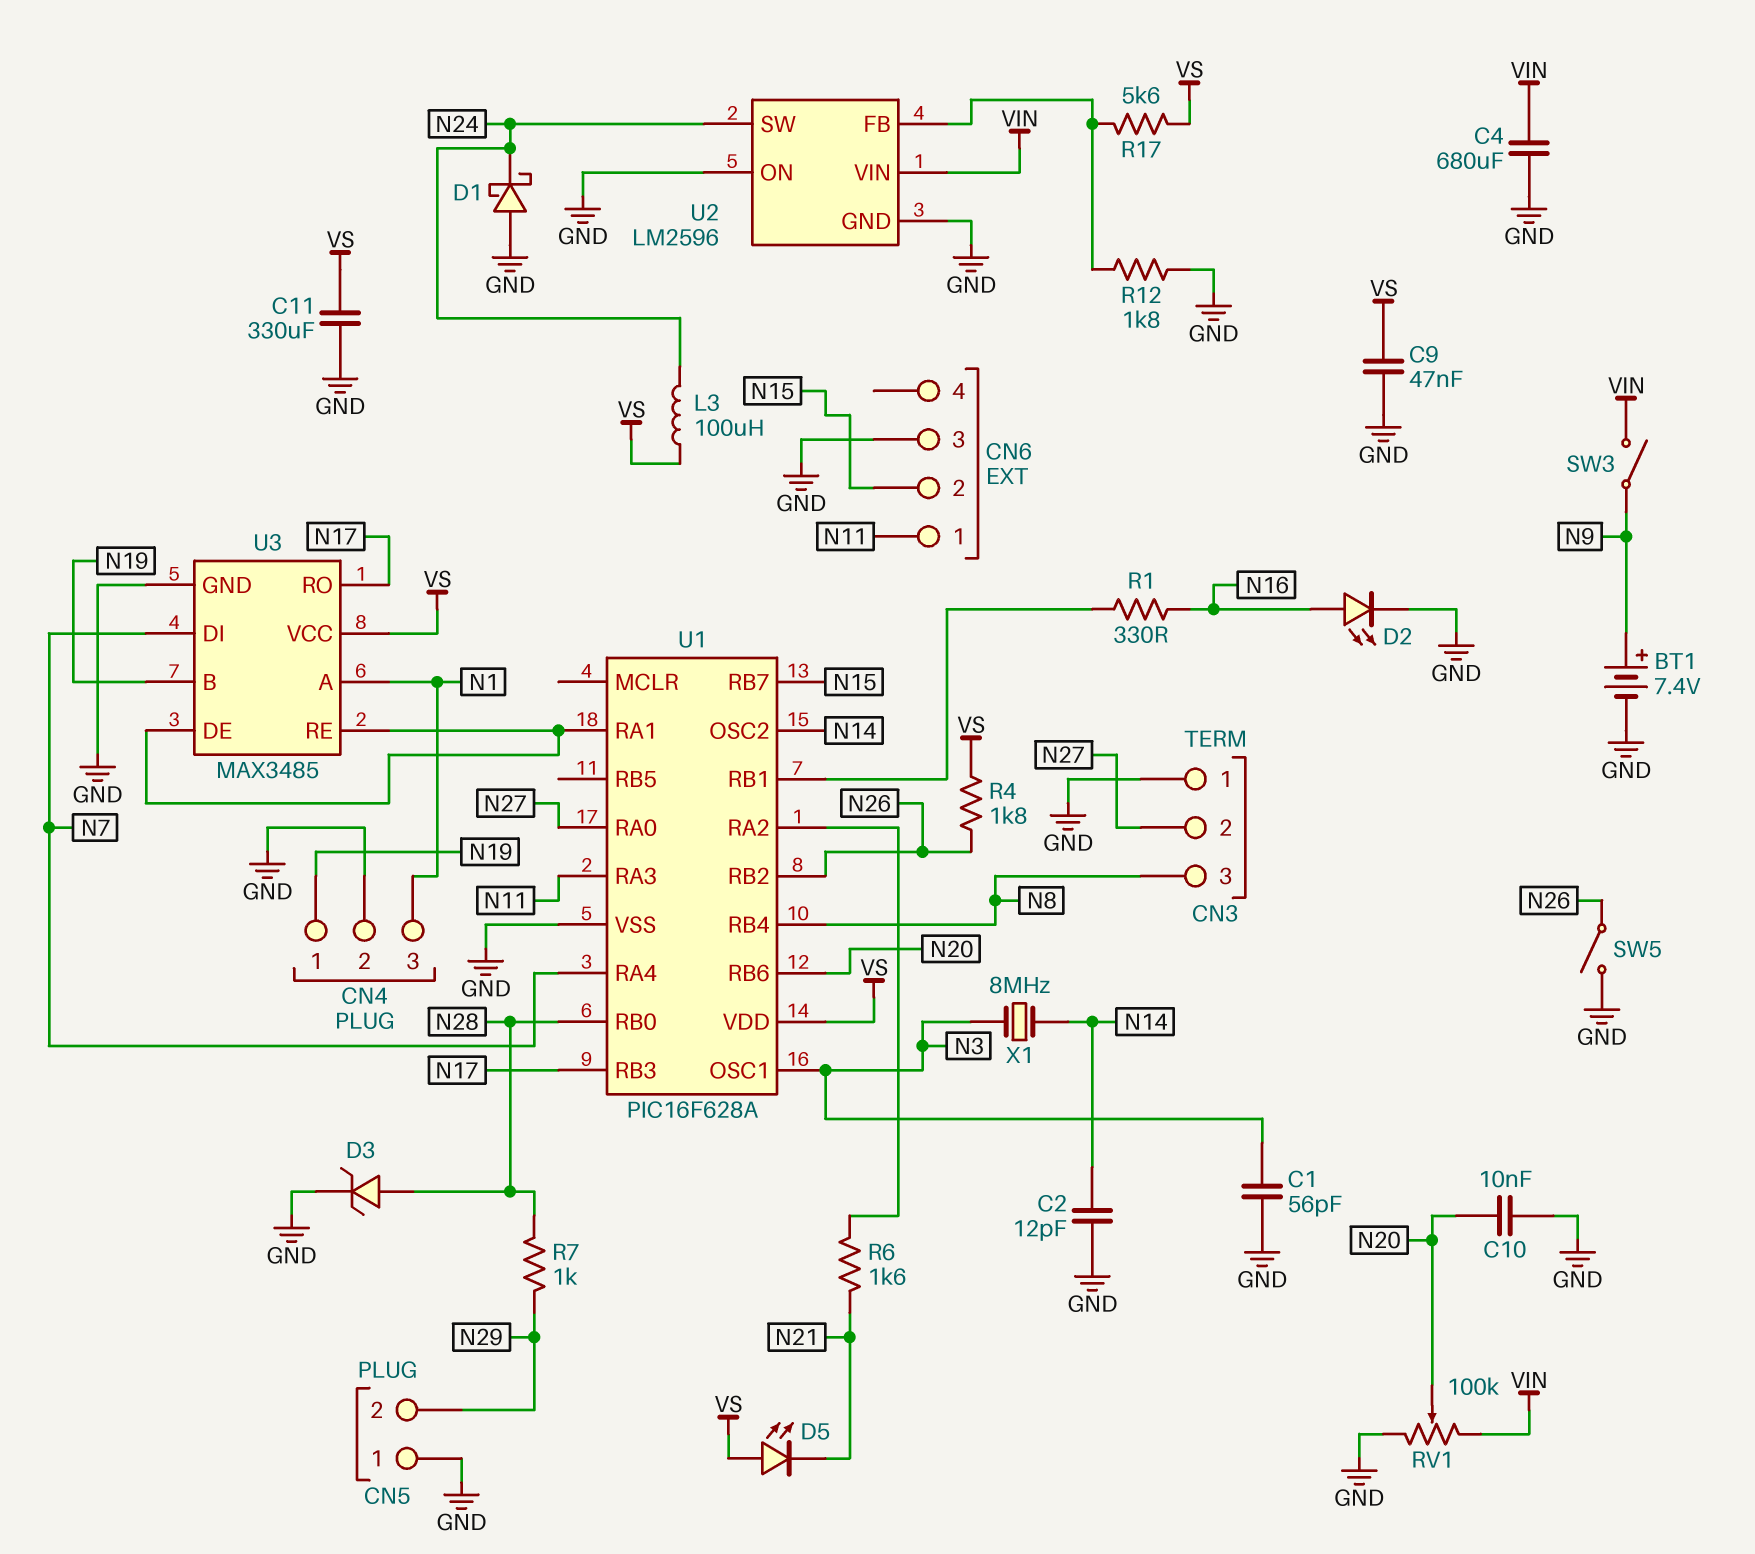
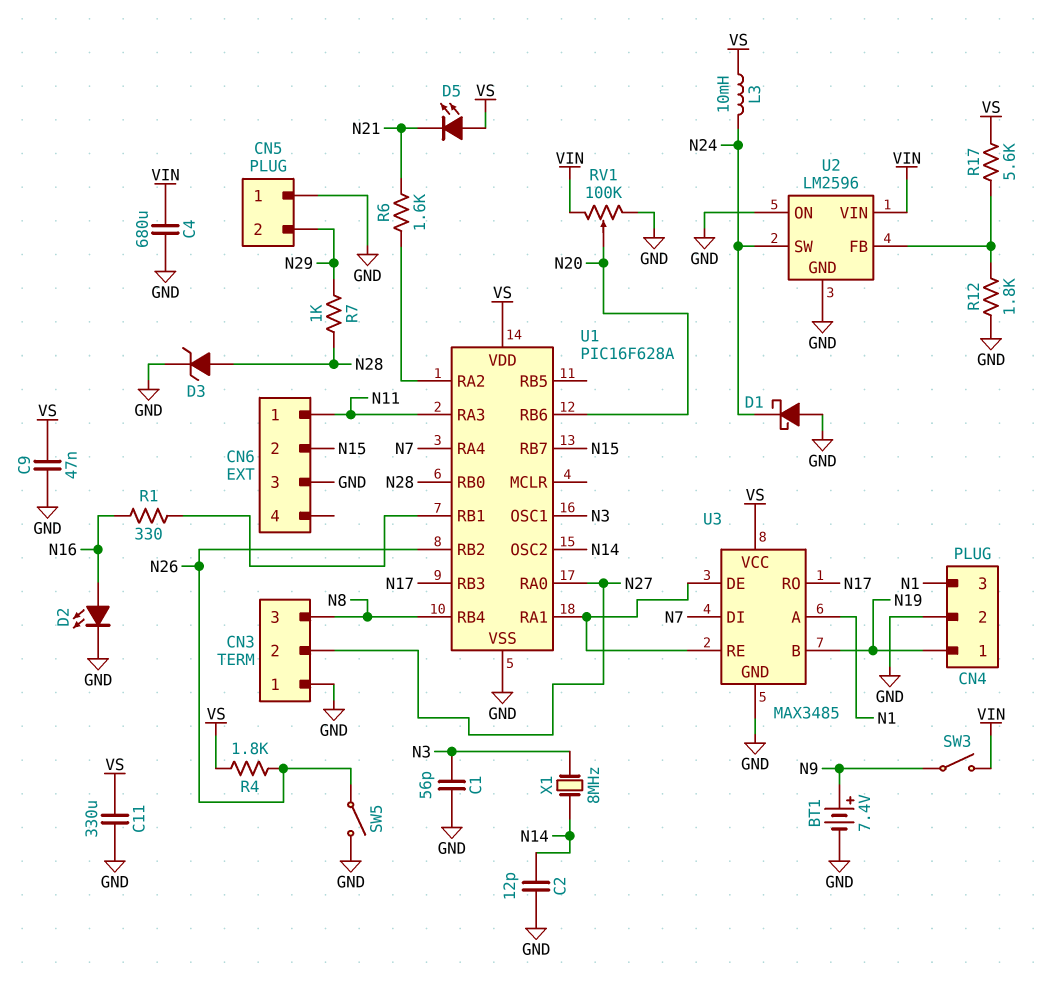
C10: 10nF (GND, N20) -> none
L3: 100uH (N24, VS) -> 10mH (N24, VS)

